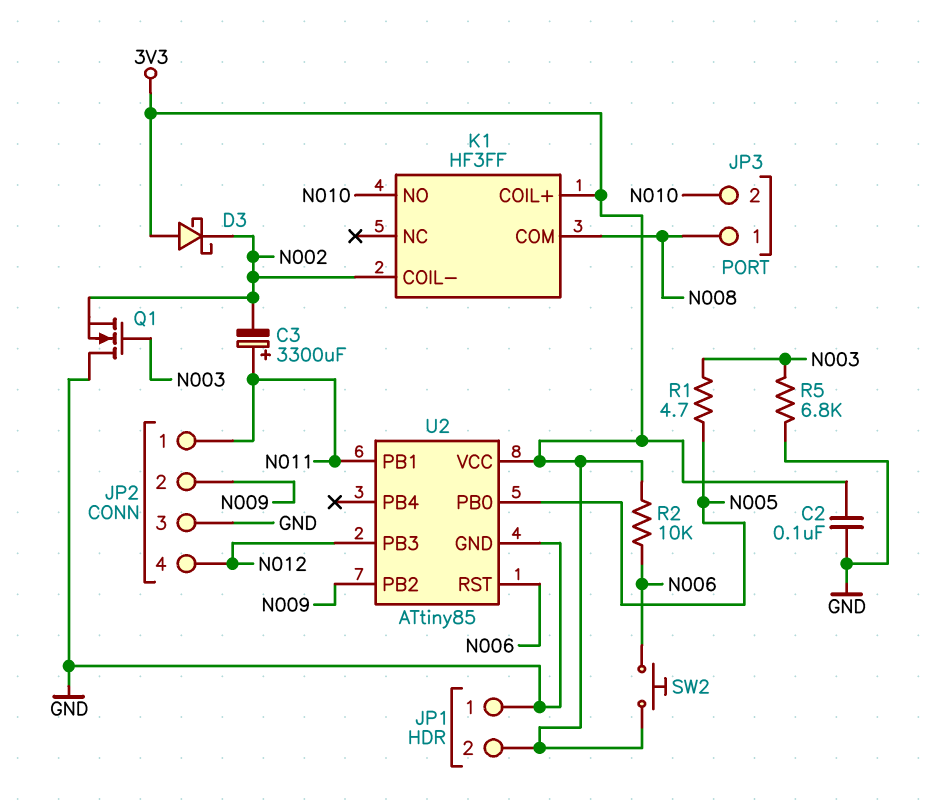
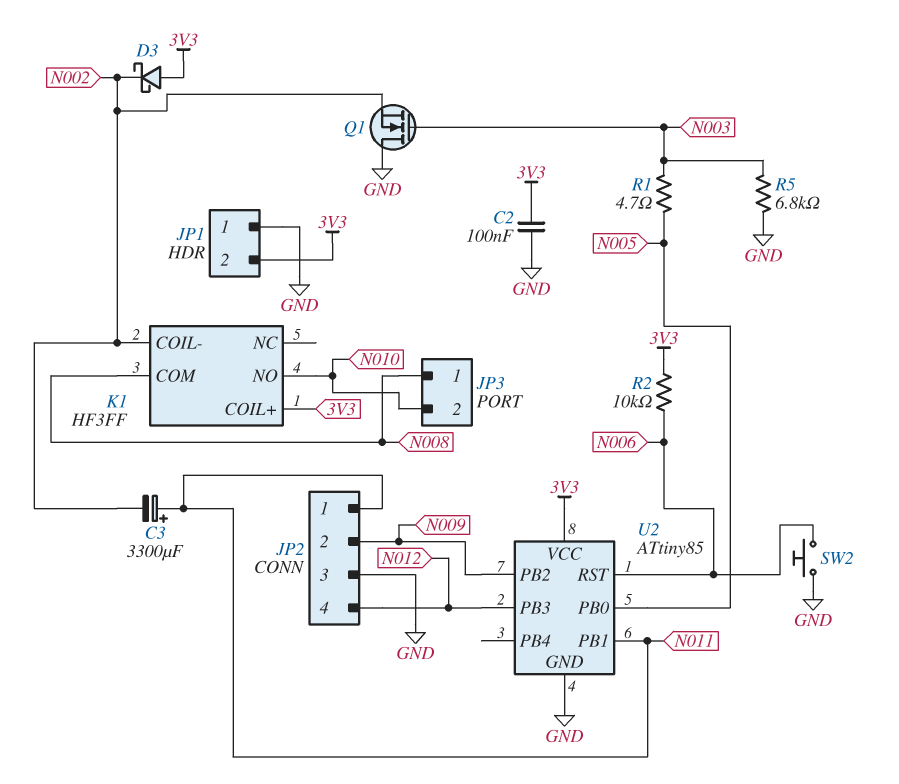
SW2: button (3V3, N006) -> button (GND, N006)

